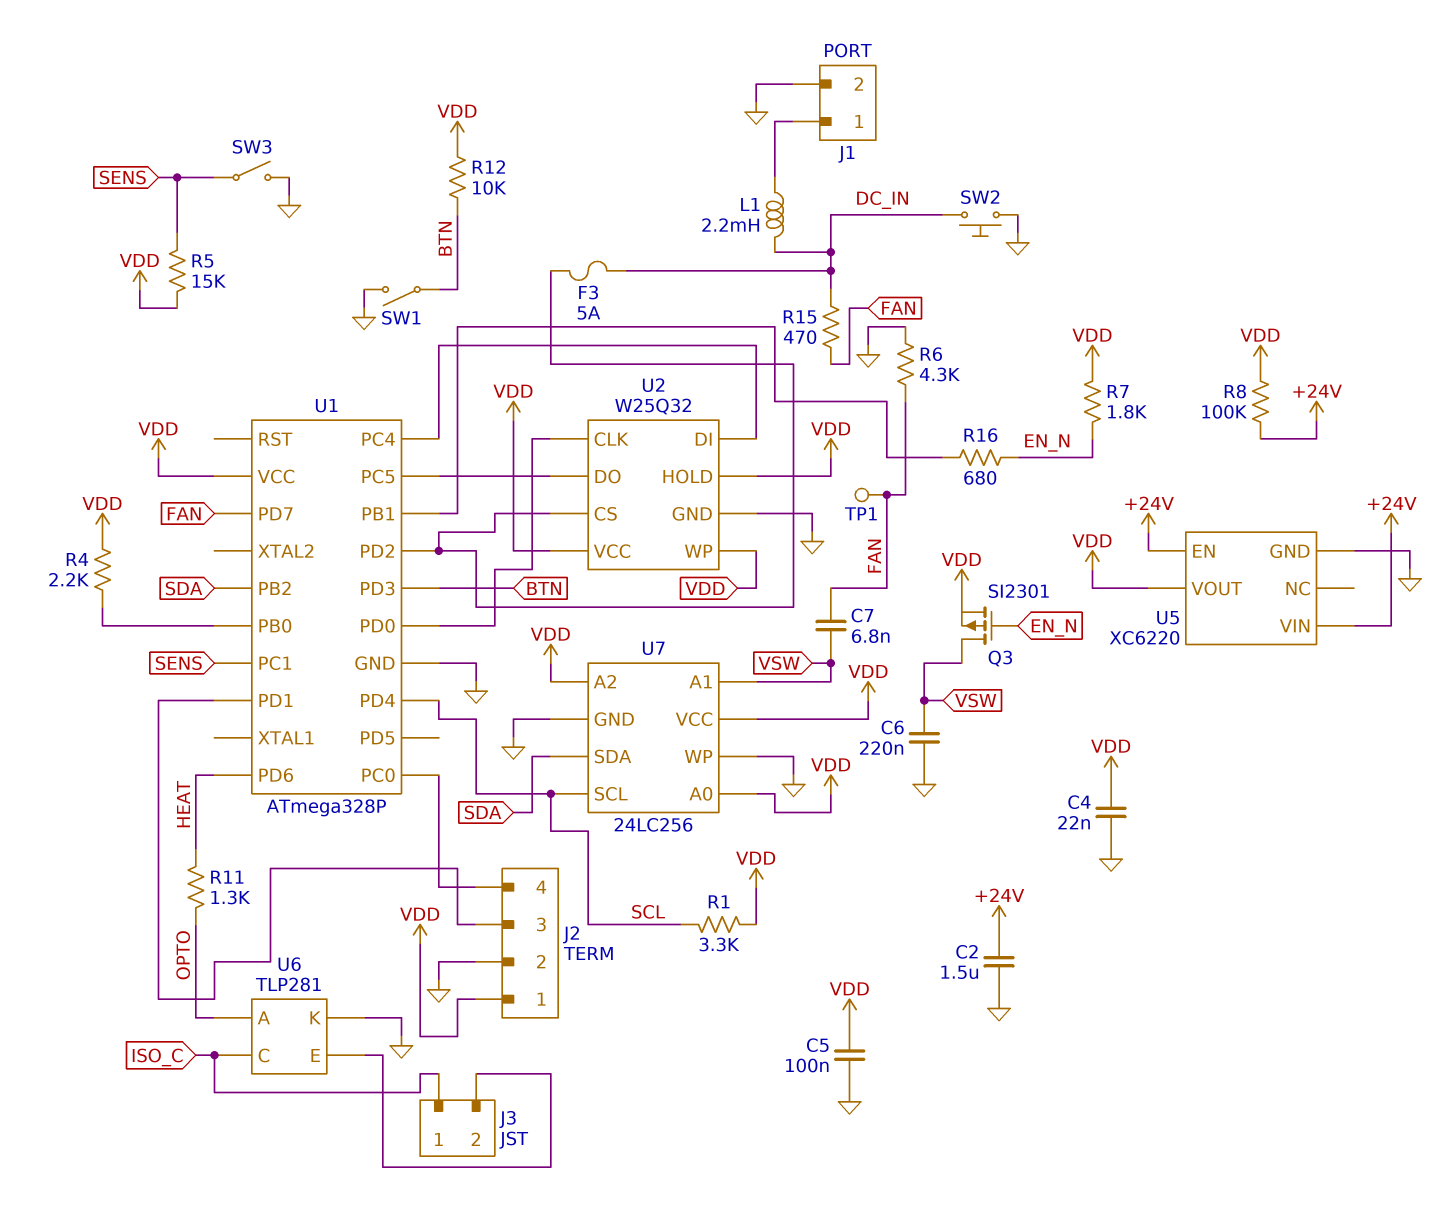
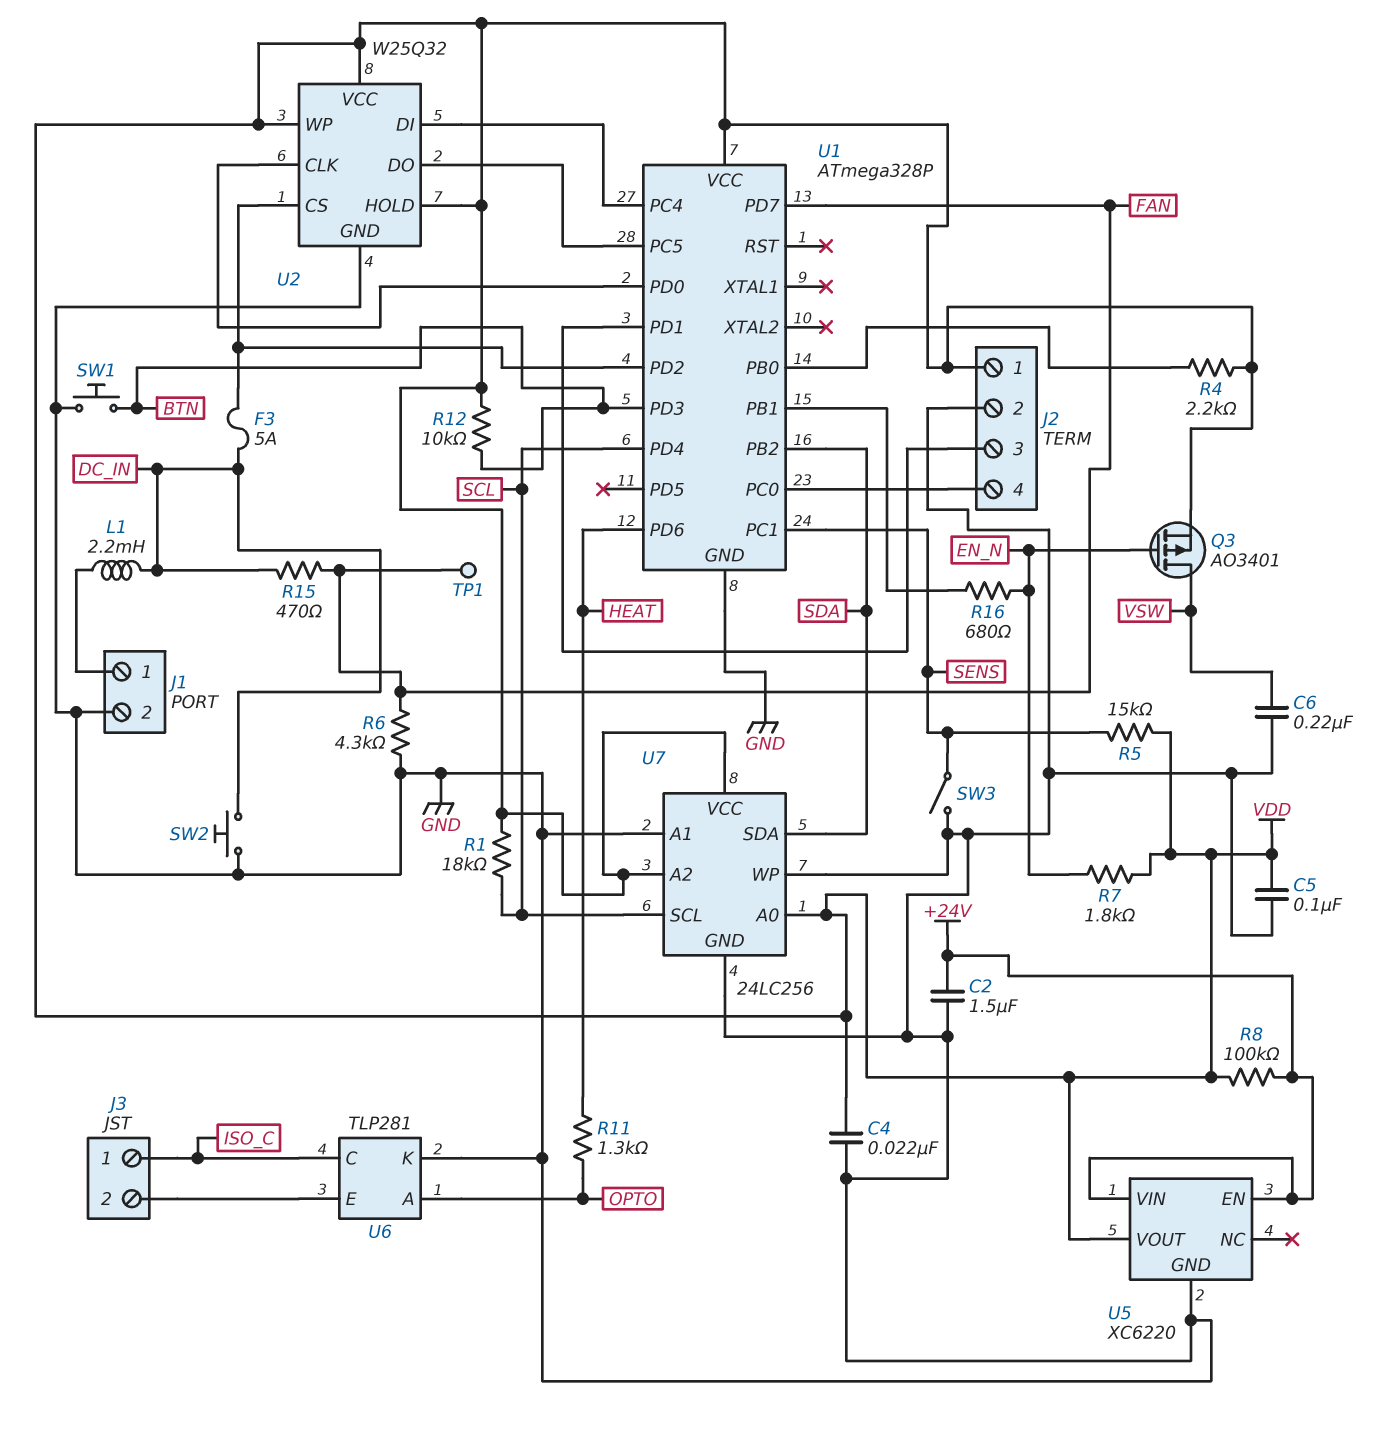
C7: 6.8nF (FAN, VSW) -> none
Q3: PMOS SI2301 (G EN_N, D VSW, S VDD) -> PMOS AO3401 (G EN_N, D VSW, S VDD)
R1: 3.3k (SCL, VDD) -> 18k (SCL, VDD)
SW1: switch (BTN, GND) -> button (BTN, GND)
U7 pin A1: VSW -> GND

